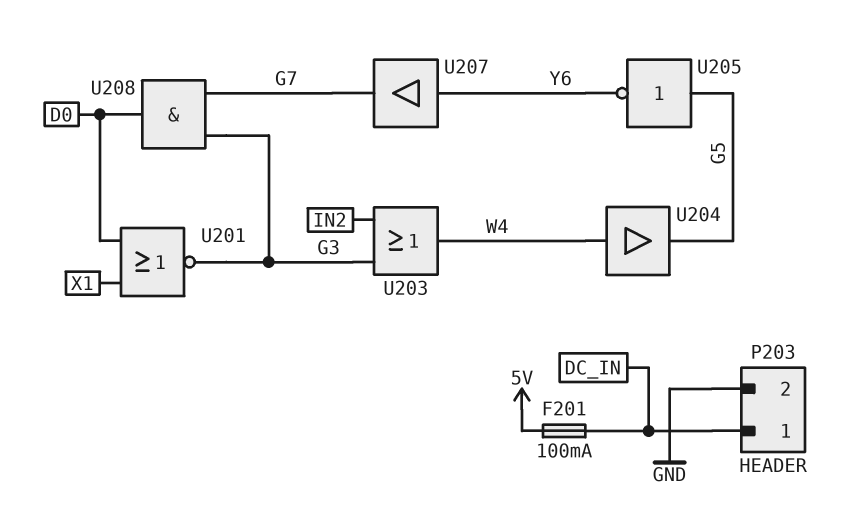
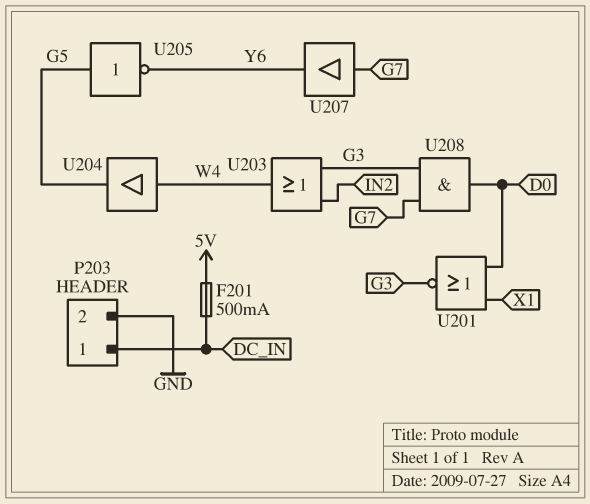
F201: 100mA (5V, DC_IN) -> 500mA (5V, DC_IN)
U207: buffer (in Y6, out G7) -> buffer (in G7, out Y6)

